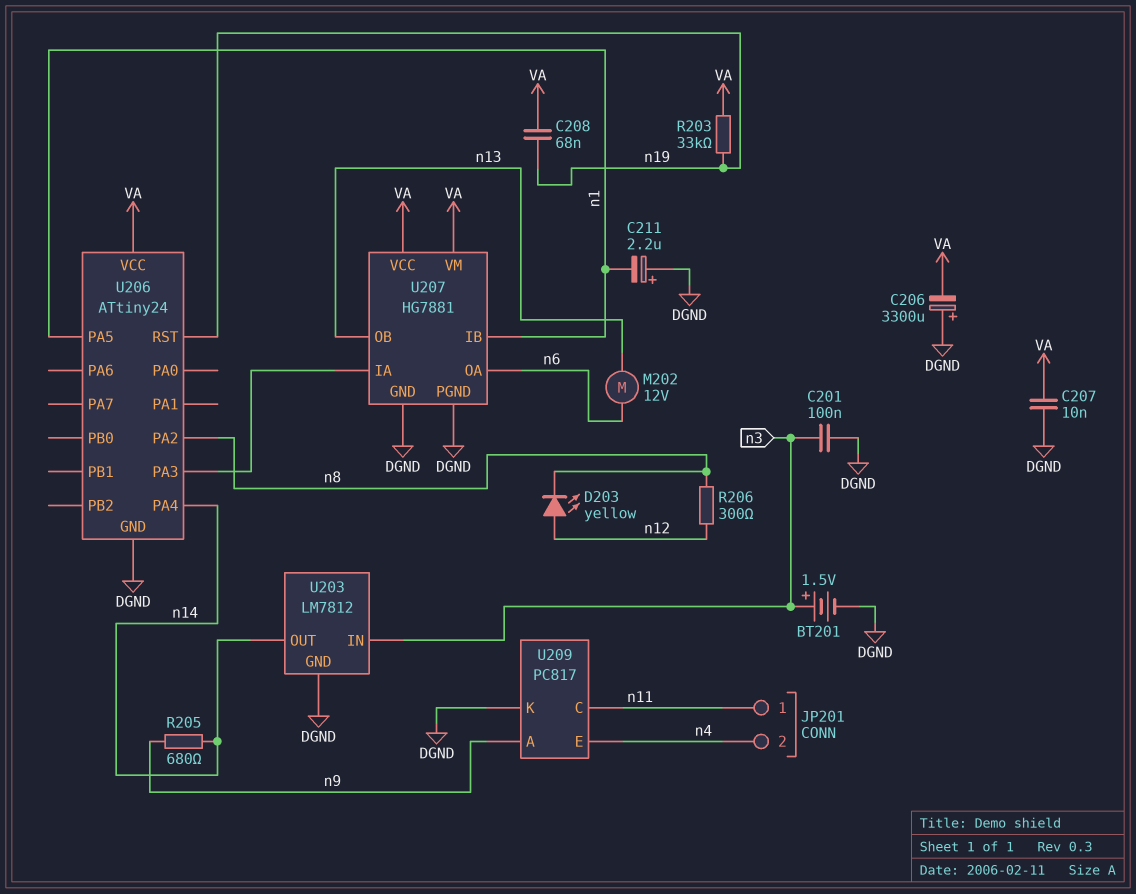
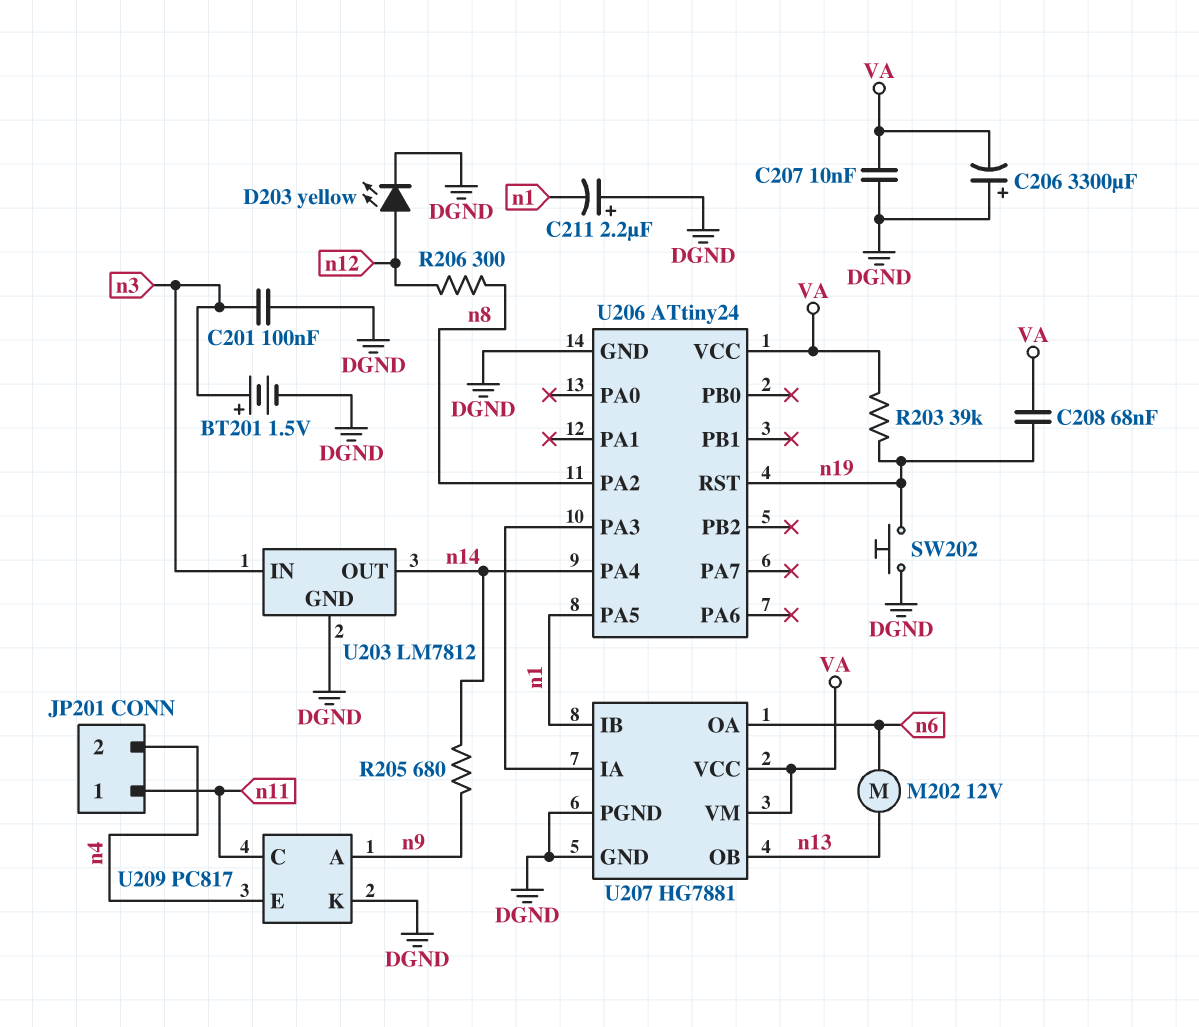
D203: LED yellow (A n12, K n8) -> LED yellow (A n12, K DGND)
R203: 33k (VA, n19) -> 39k (VA, n19)
SW202: none -> button (DGND, n19)

